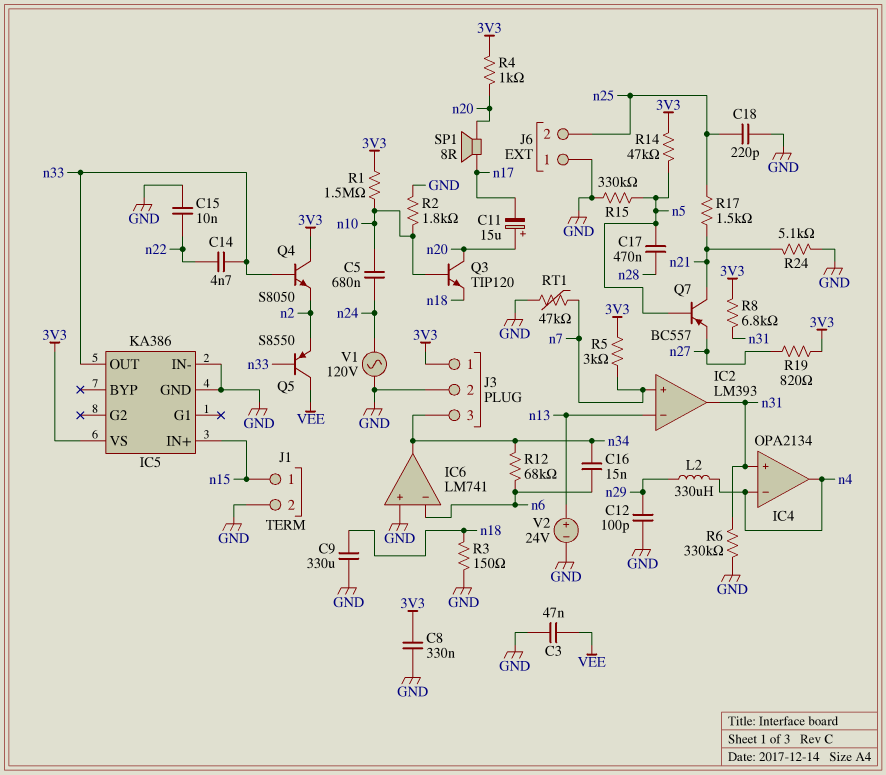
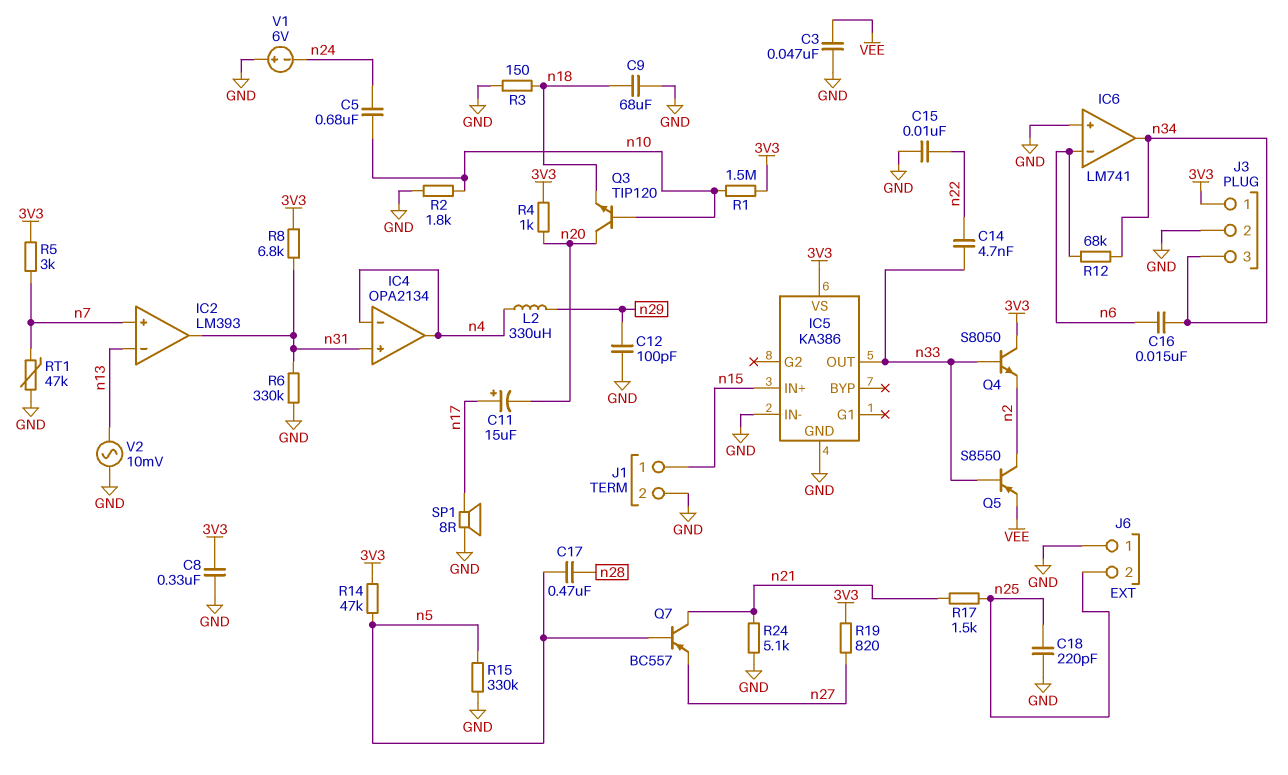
C9: 330uF (GND, n18) -> 68uF (GND, n18)
C11: 15uF (plus n20, minus n17) -> 15uF (plus n17, minus n20)
Q5: PNP S8550 (B n33, C VEE, E n2) -> PNP S8550 (B n33, C n2, E VEE)
SP1: speaker 8R (n17, n20) -> speaker 8R (GND, n17)
V1: AC 120V (GND, n24) -> 6V (plus GND, minus n24)
V2: 24V (plus n13, minus GND) -> AC 10mV (GND, n13)

